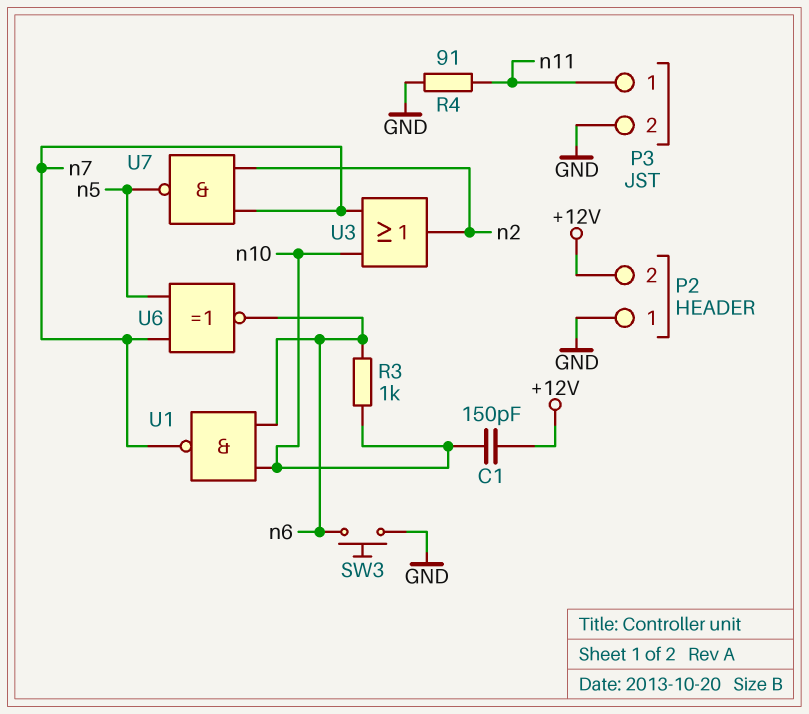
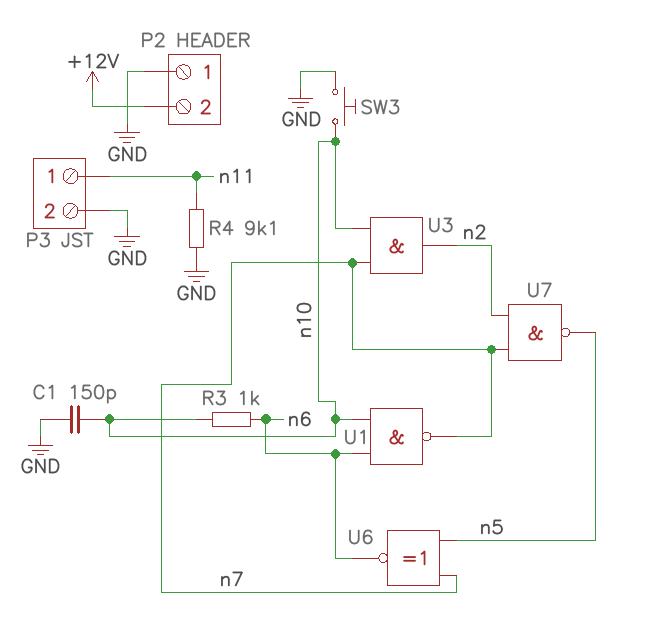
C1: 150pF (+12V, n10) -> 150pF (GND, n10)
R4: 91 (GND, n11) -> 9.1k (GND, n11)
SW3: button (GND, n6) -> button (GND, n10)
U3: OR (in n7, in n10, out n2) -> AND (in n7, in n10, out n2)

